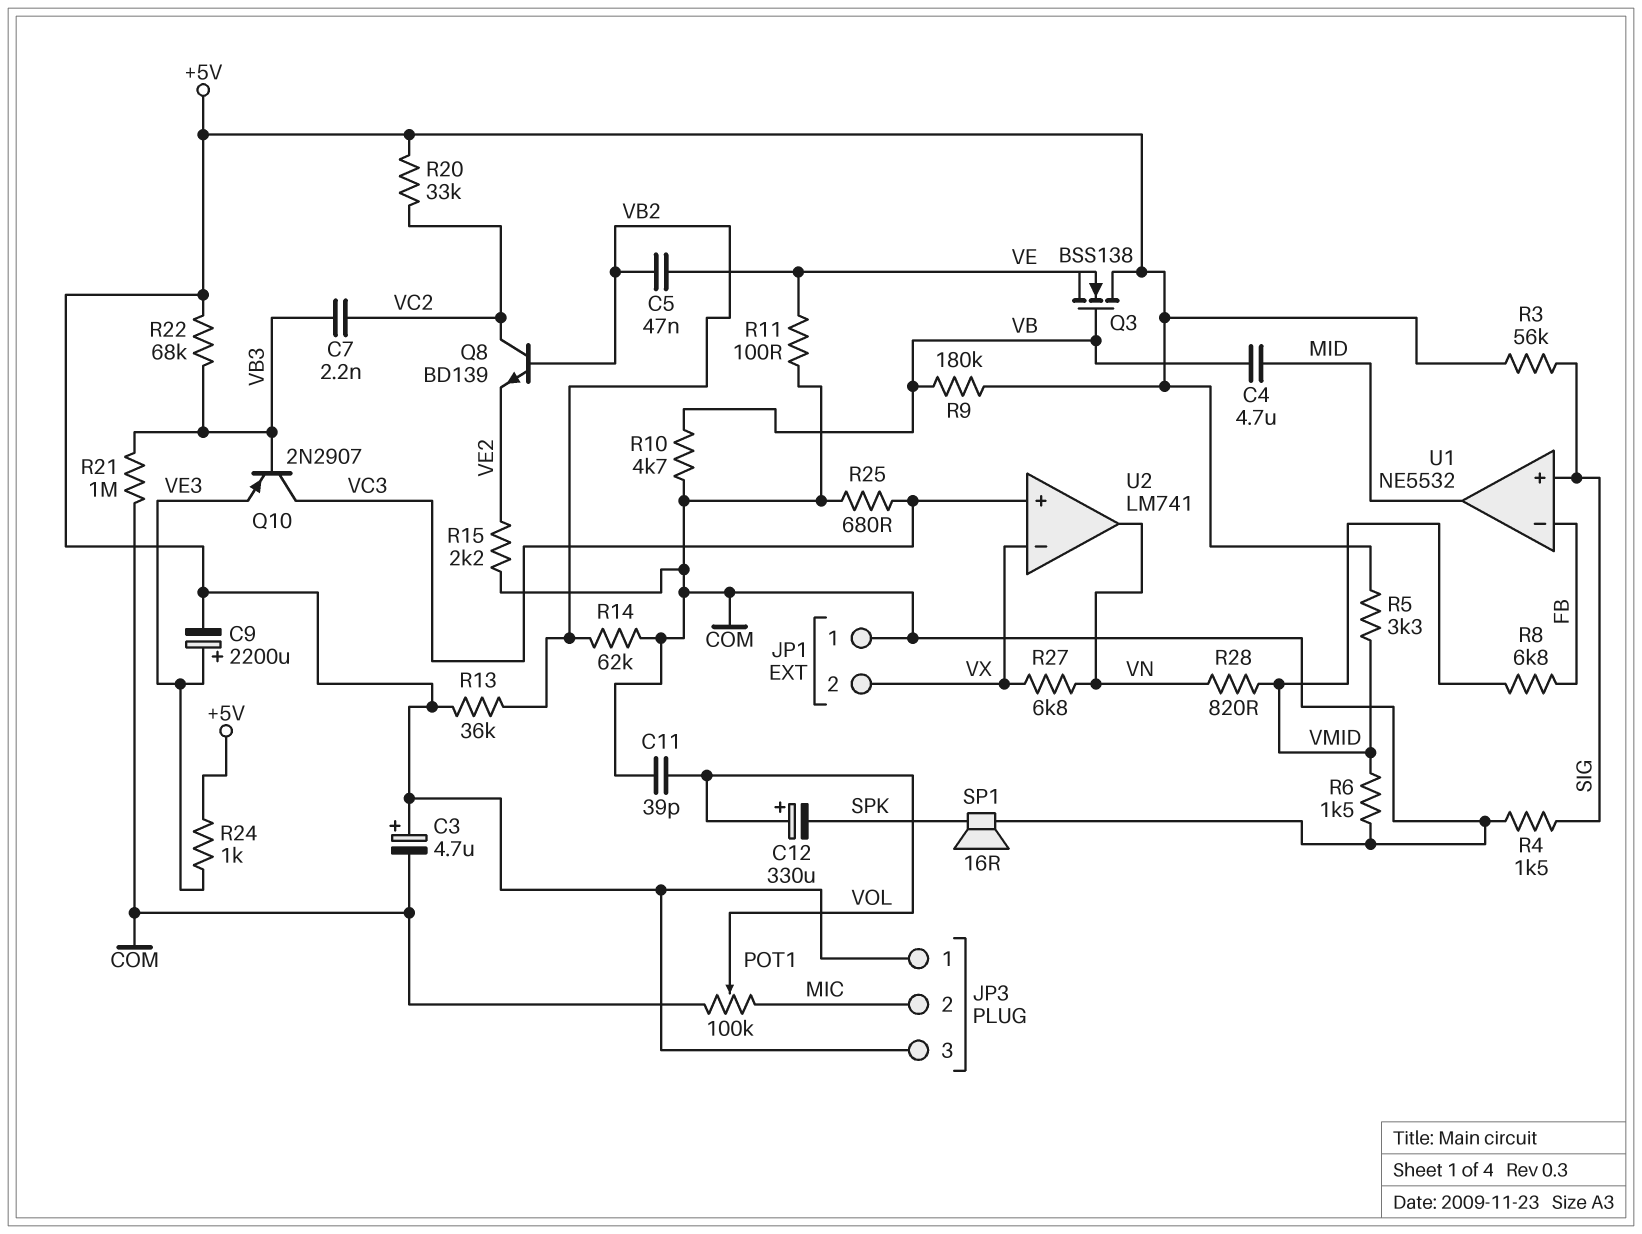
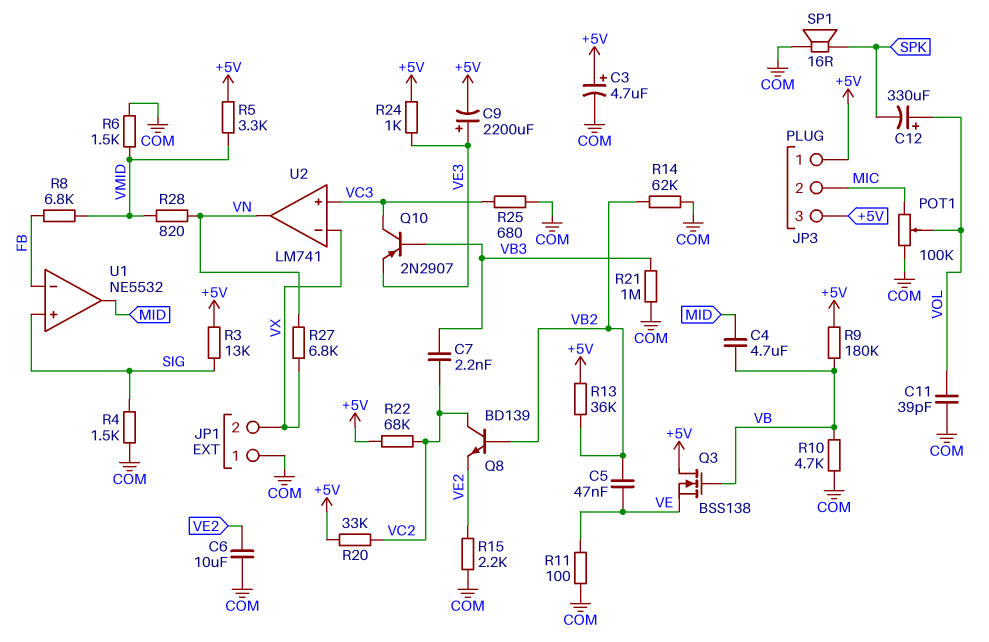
C6: none -> 10uF (COM, VE2)
R3: 56k (+5V, SIG) -> 13k (+5V, SIG)
R22: 68k (+5V, VB3) -> 68k (+5V, VC2)

